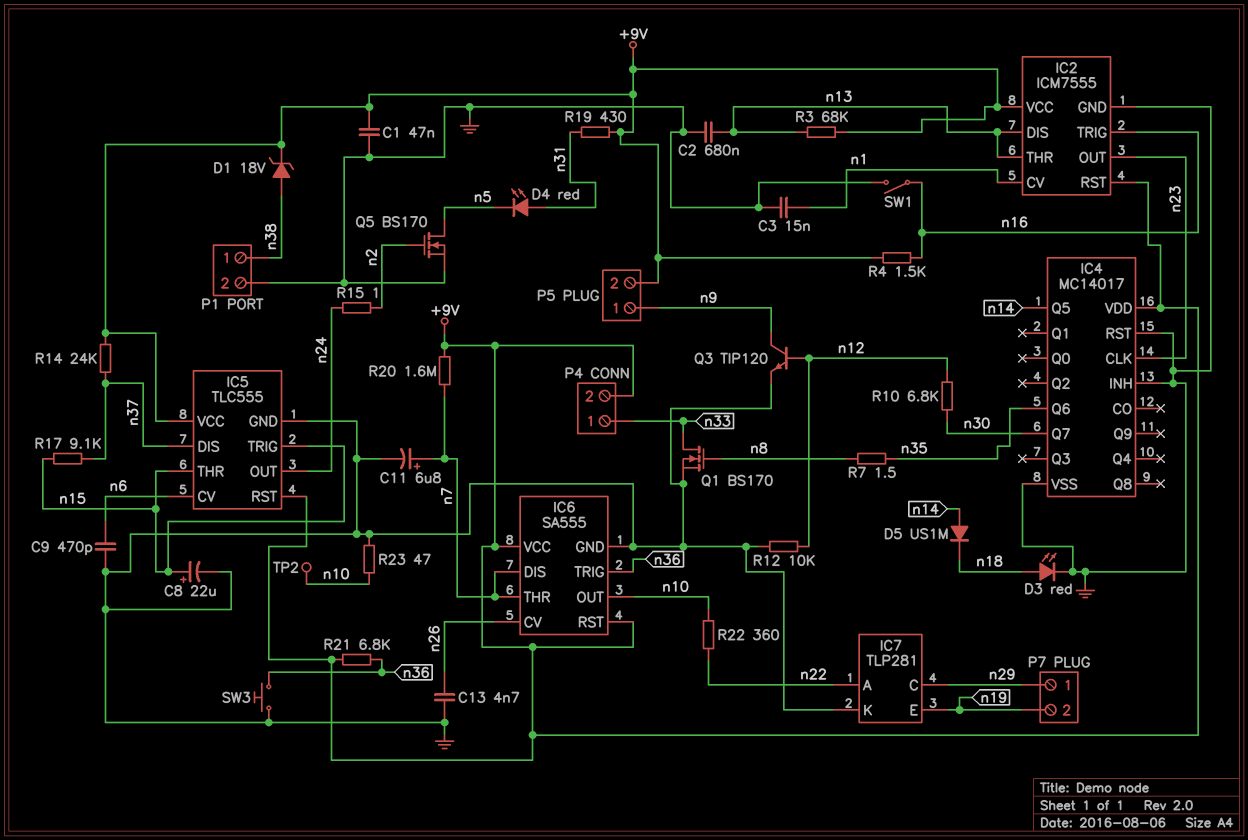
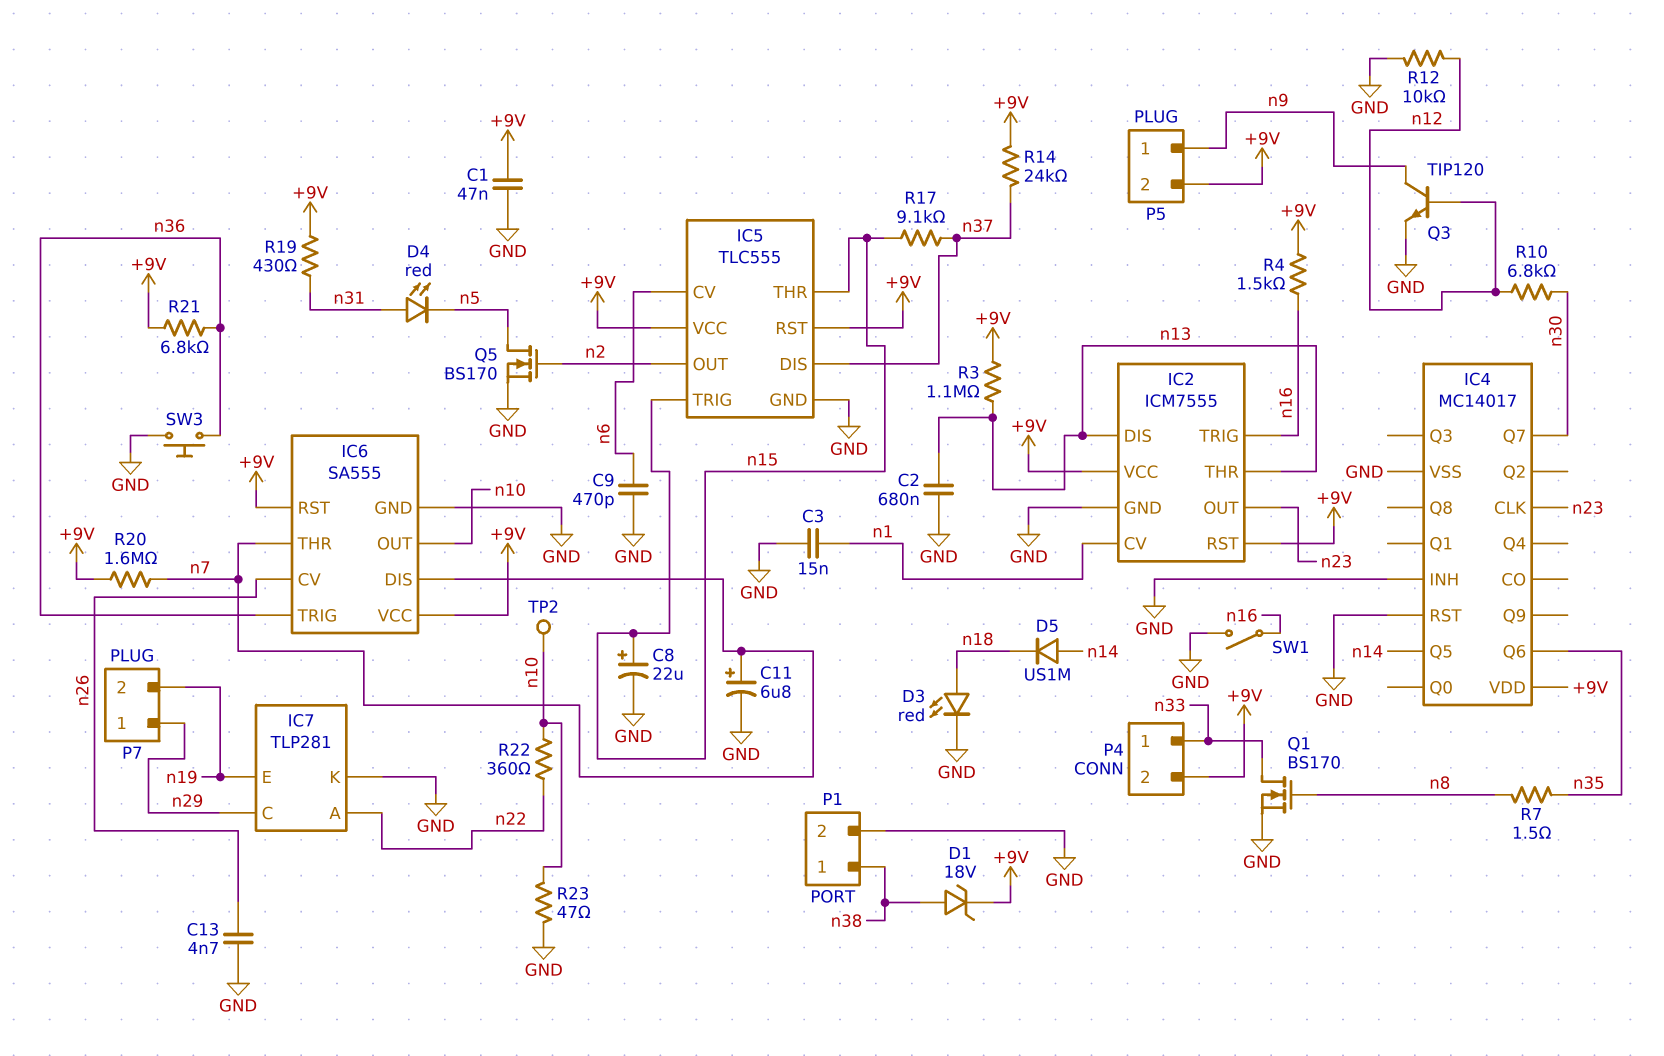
IC5 pin OUT: n24 -> n2
R3: 68k (+9V, n13) -> 1.1M (+9V, n13)
R15: 1 (n2, n24) -> none

